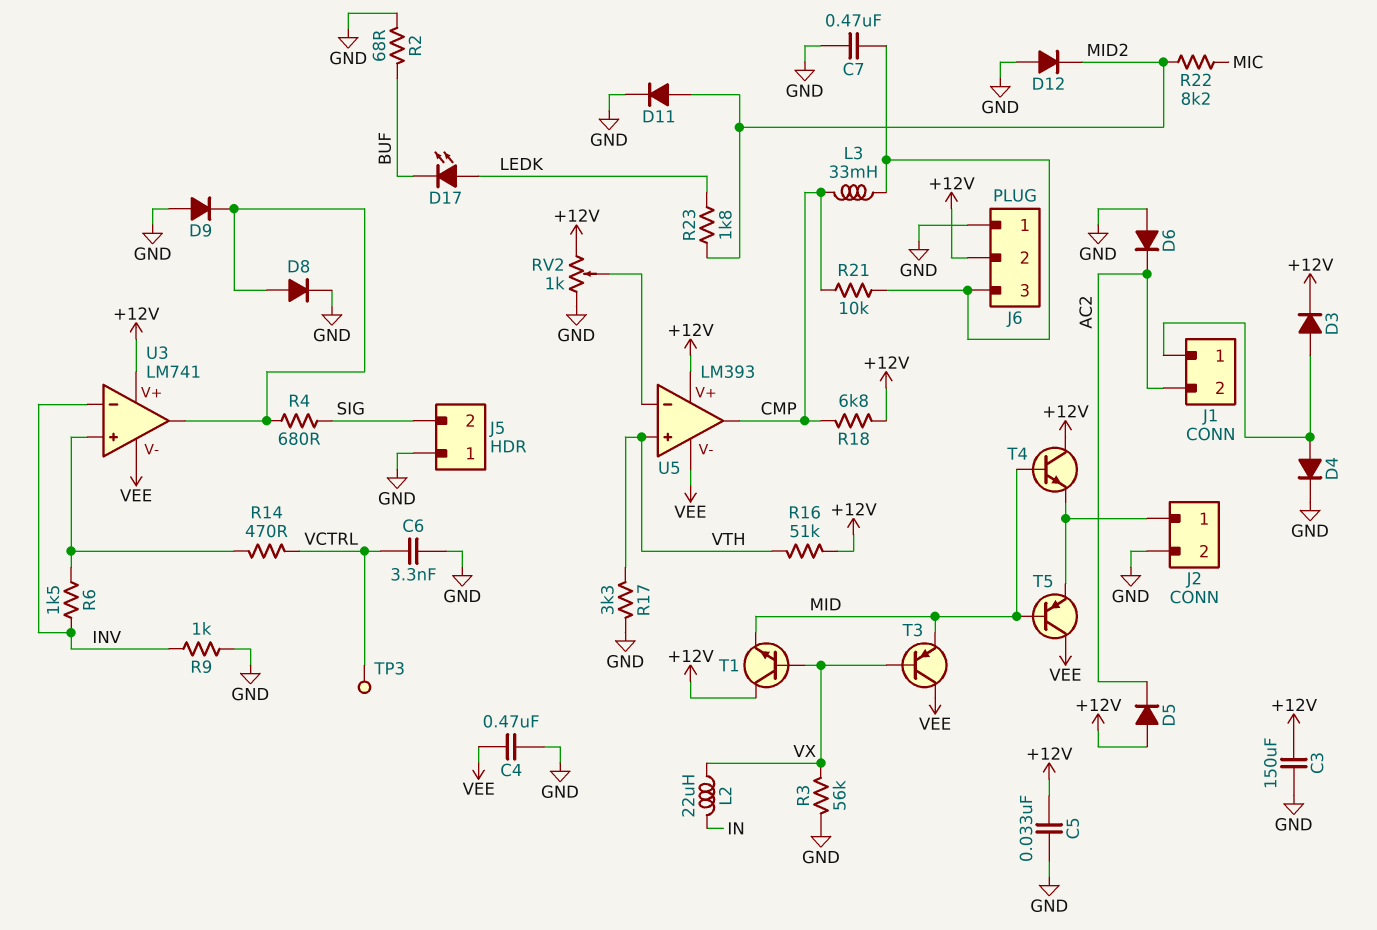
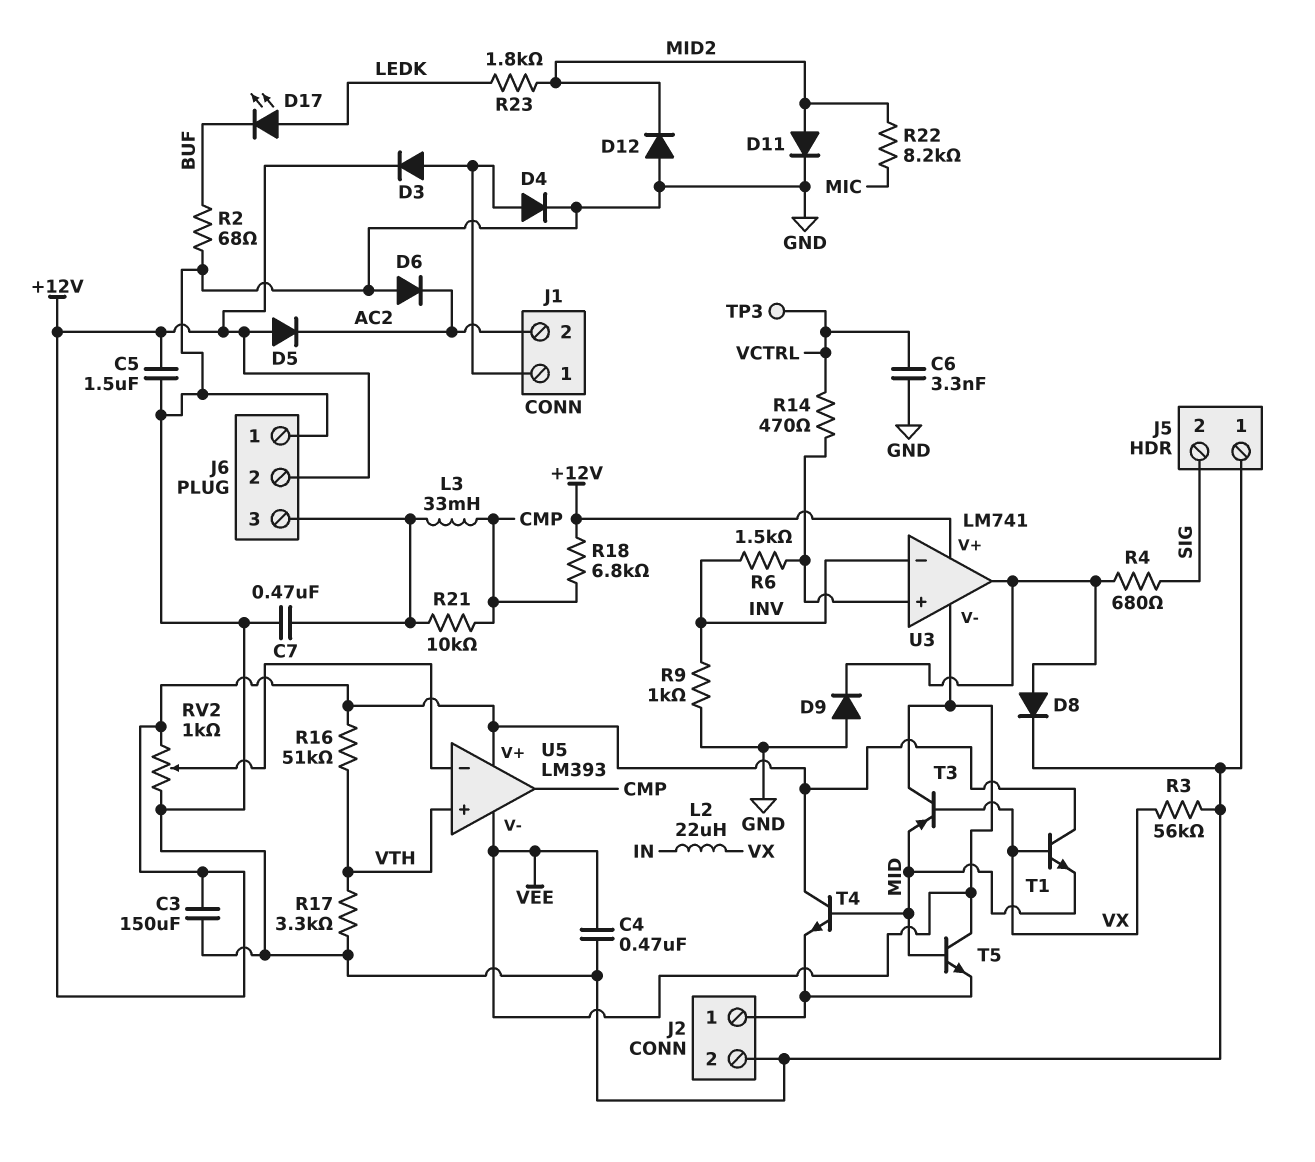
C5: 33nF (+12V, GND) -> 1.5uF (+12V, GND)
T5: PNP (B MID, C VEE, E J2/1) -> NPN (B MID, C VEE, E J2/1)

